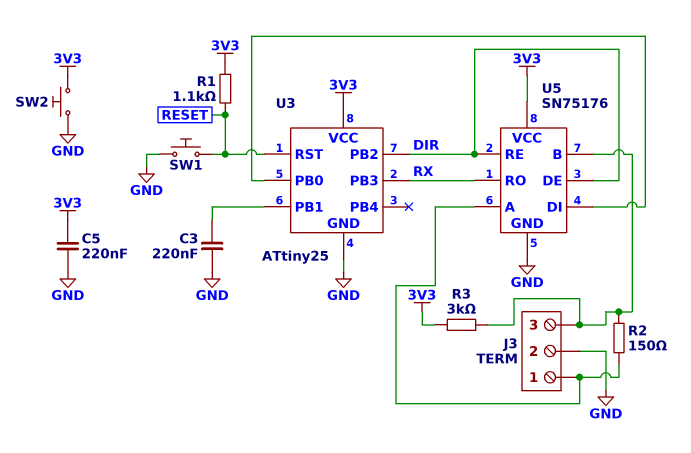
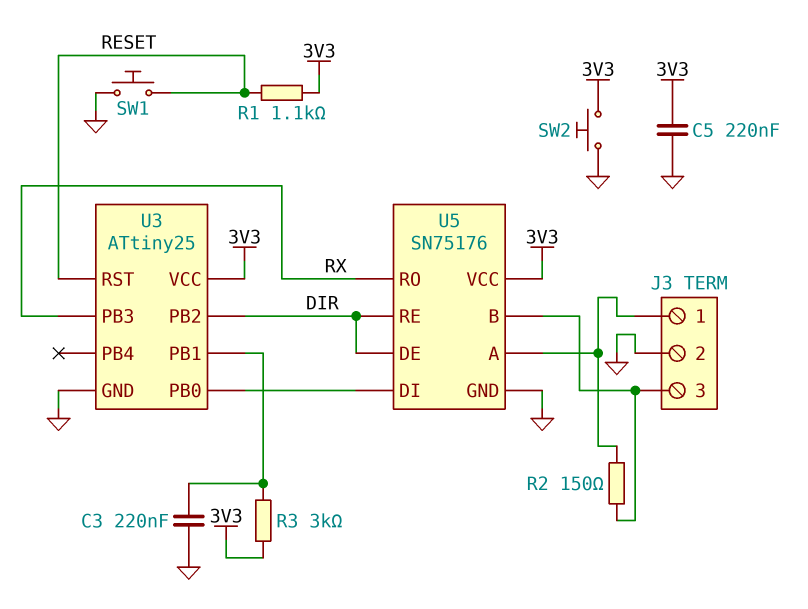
R3: 3k (3V3, J3/3) -> 3k (3V3, U3/PB1)

